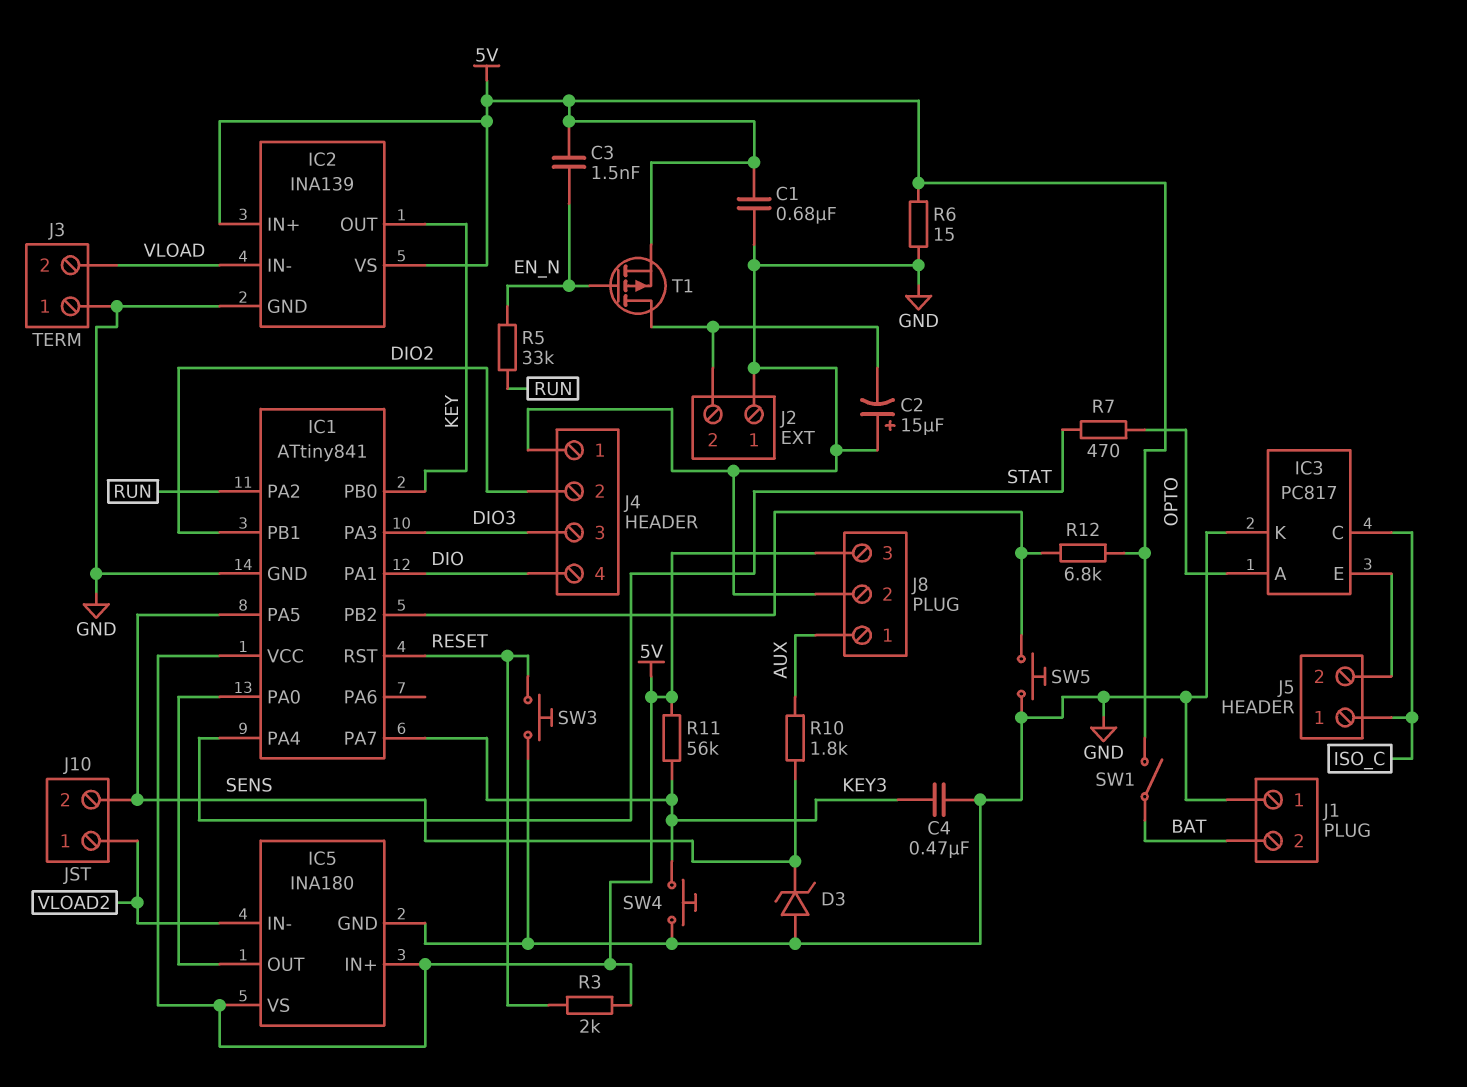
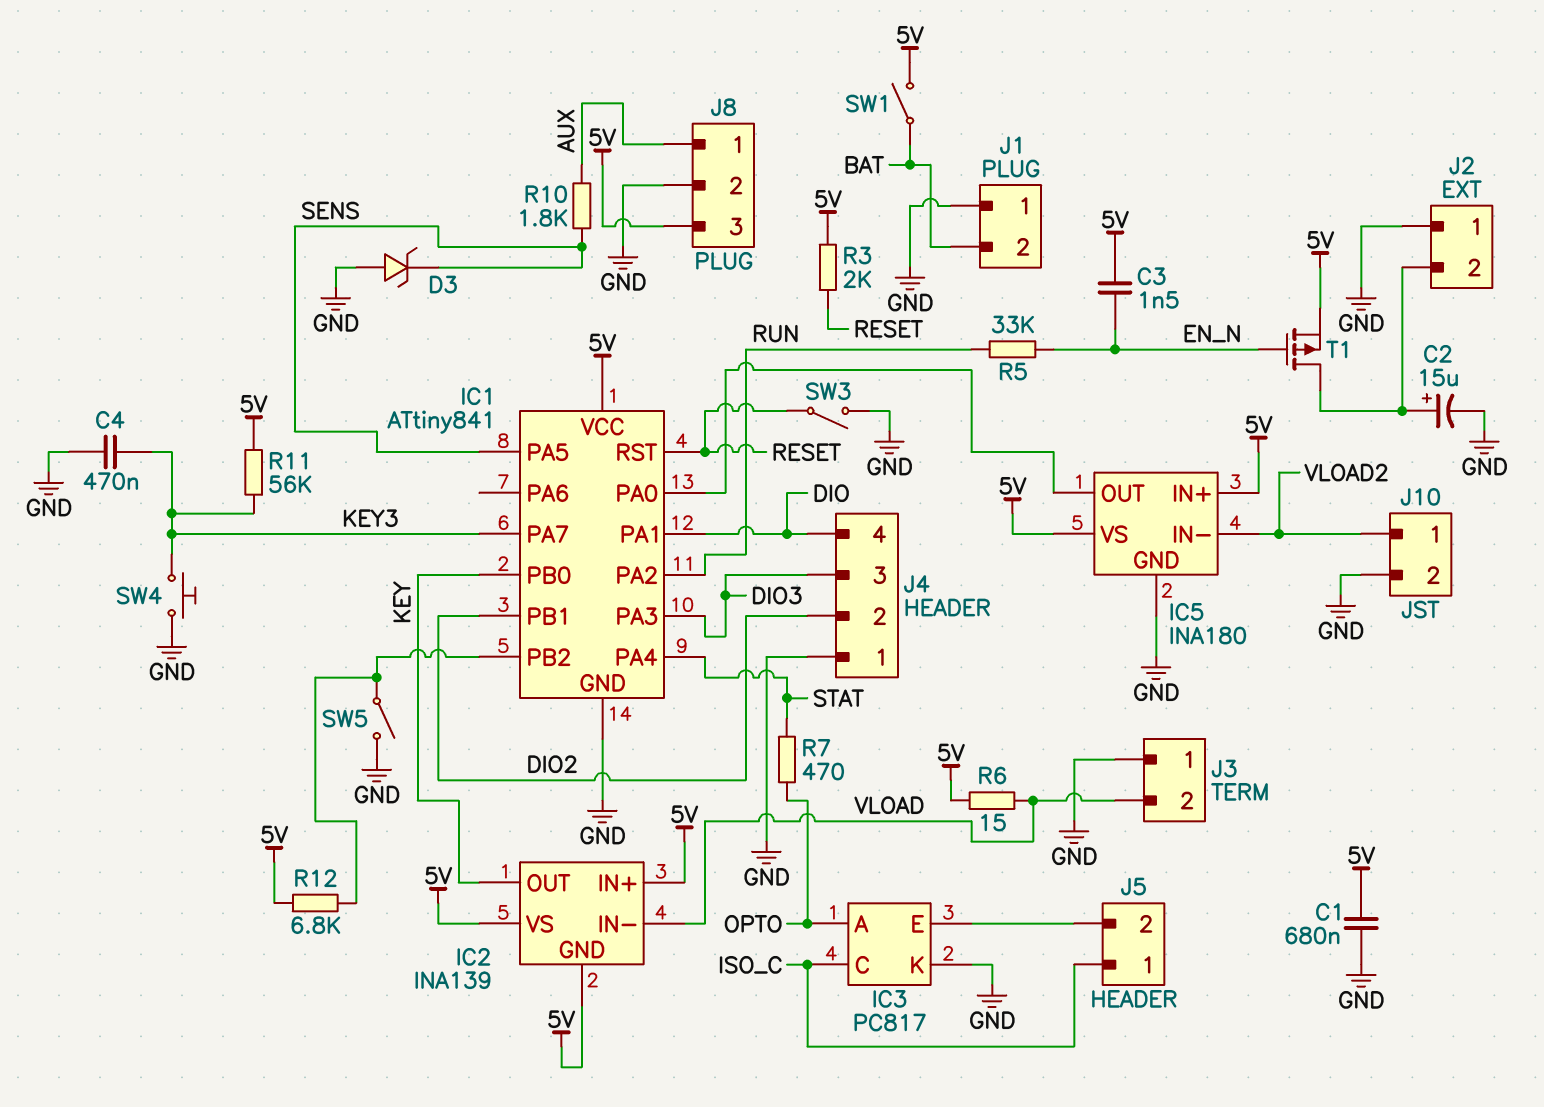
C2: 15uF (plus GND, minus J2/2) -> 15uF (plus J2/2, minus GND)
IC2 pin GND: GND -> 5V
J10 pin 2: SENS -> GND
R6: 15 (5V, GND) -> 15 (5V, VLOAD)
SW3: button (GND, RESET) -> switch (GND, RESET)
SW5: button (GND, IC1/PB2) -> switch (GND, IC1/PB2)

